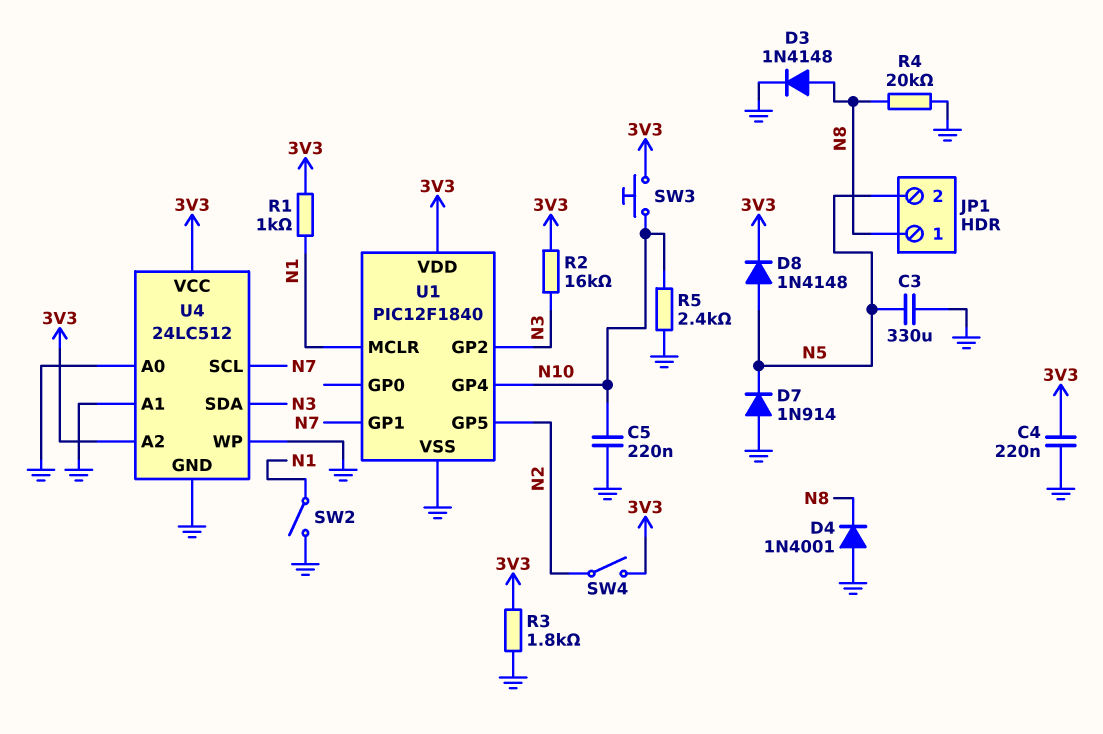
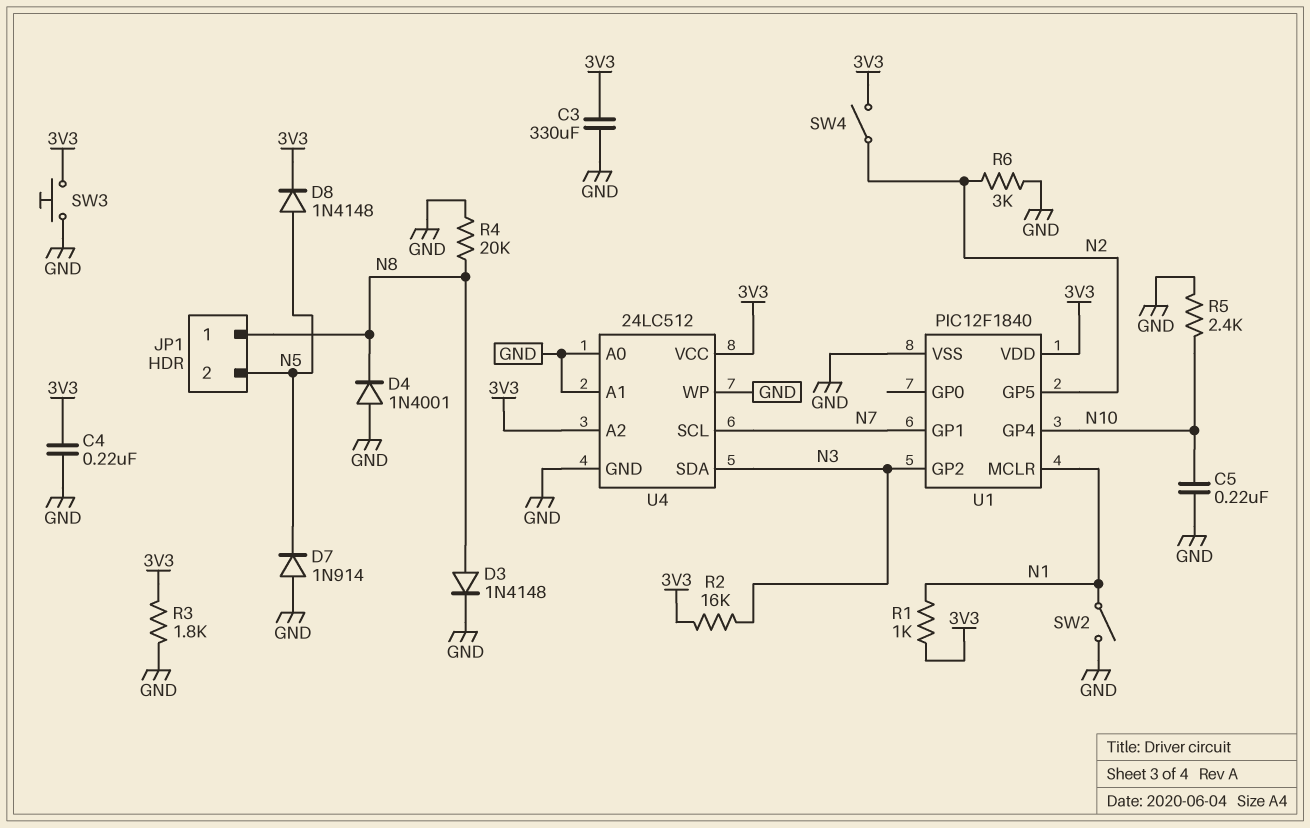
C3: 330uF (GND, N5) -> 330uF (3V3, GND)
R6: none -> 3k (GND, N2)
SW3: button (3V3, N10) -> button (3V3, GND)

